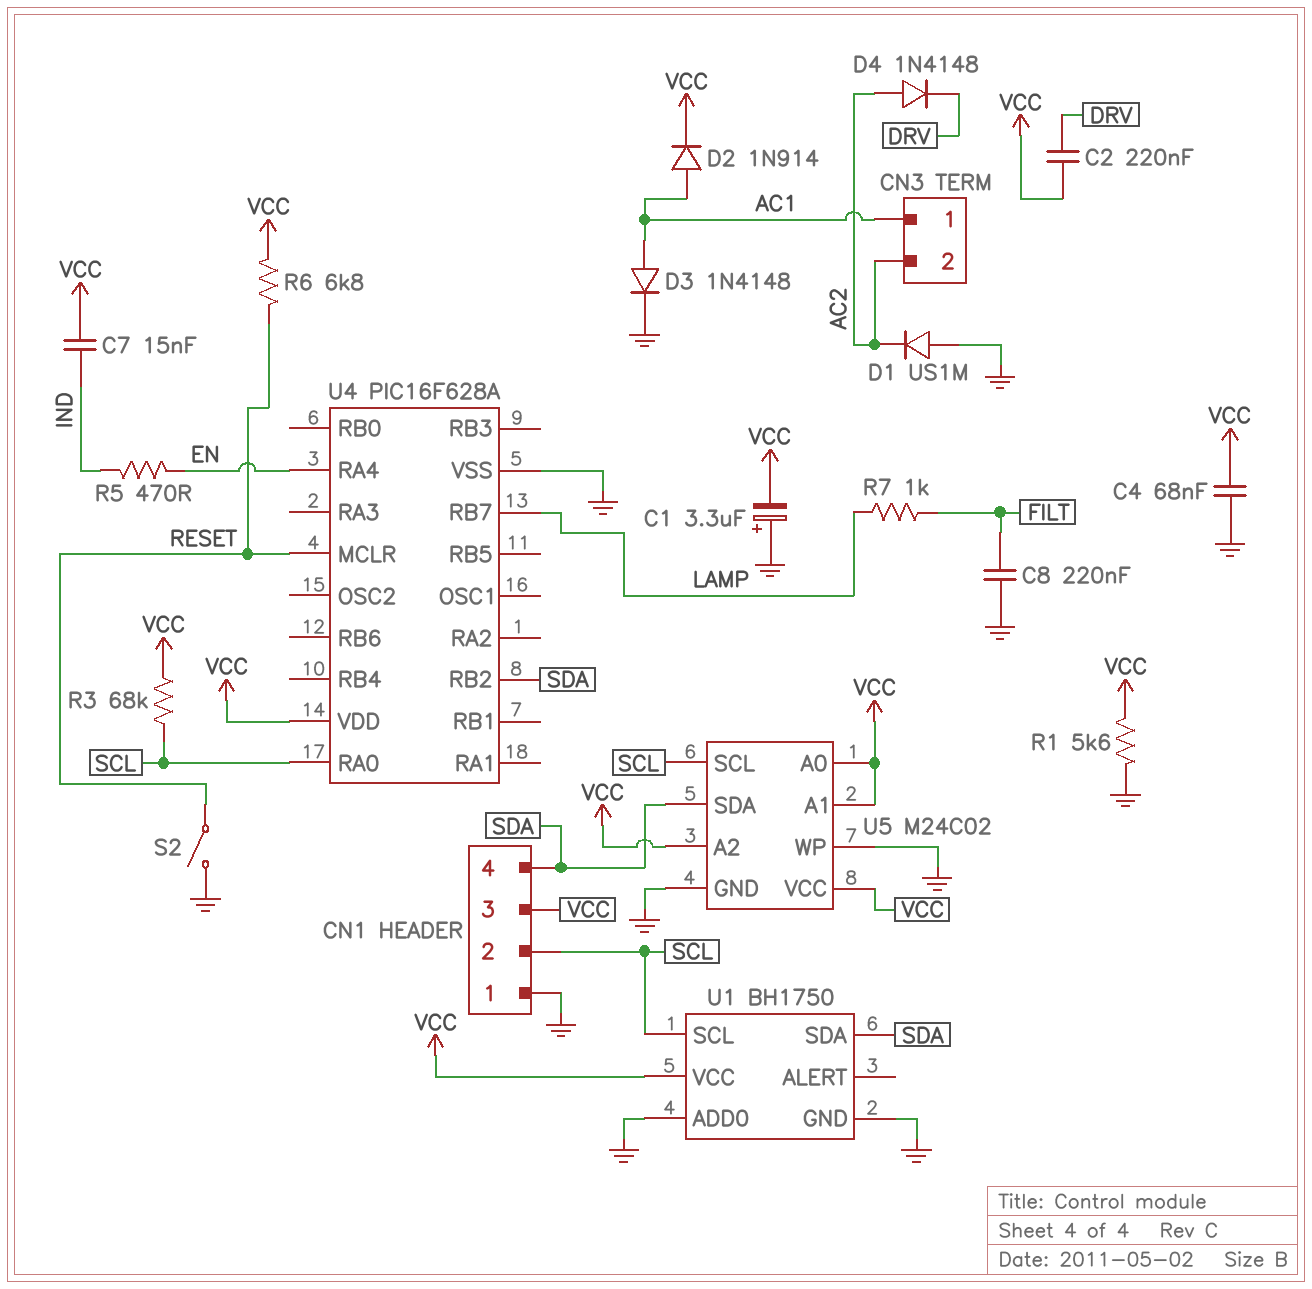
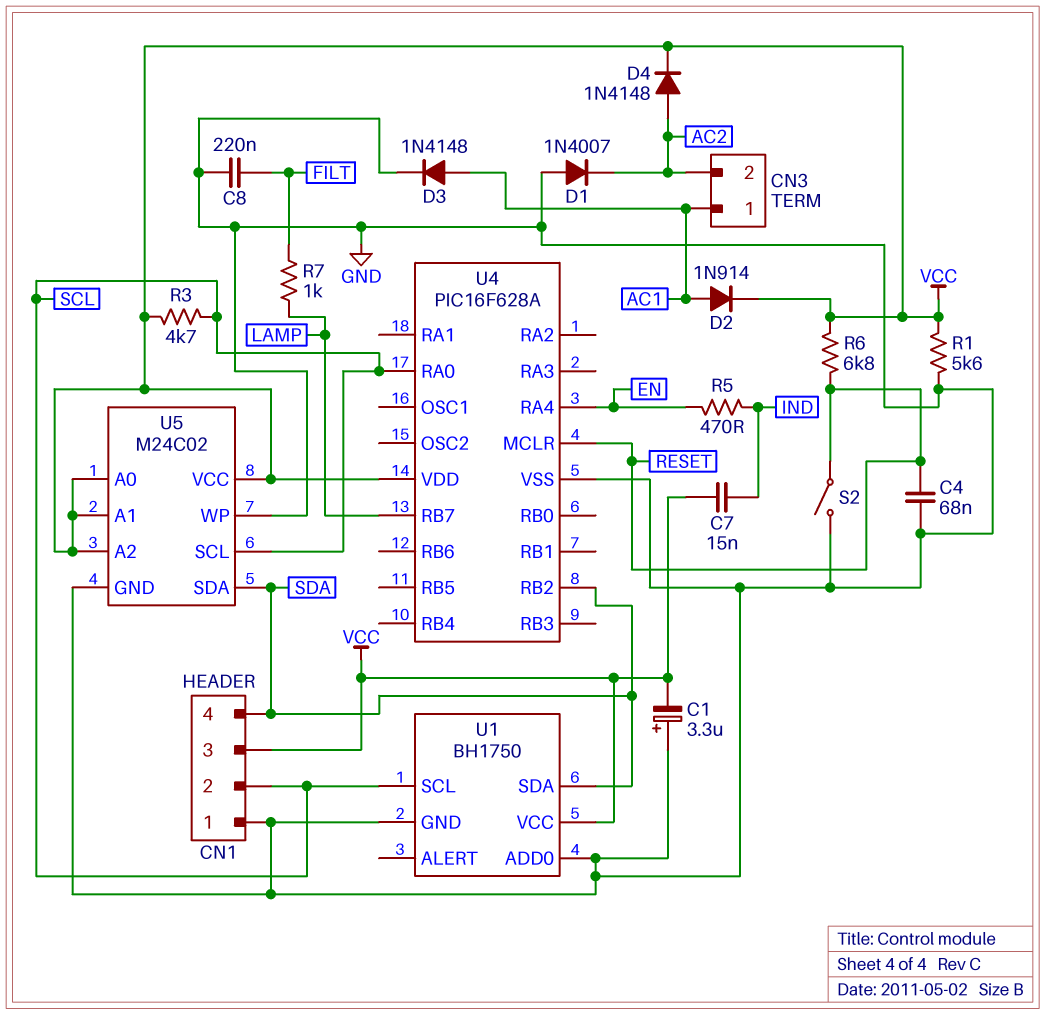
C2: 220nF (DRV, VCC) -> none
C4: 68nF (GND, VCC) -> 68nF (GND, RESET)
D1: diode US1M (A GND, K AC2) -> diode 1N4007 (A GND, K AC2)
D4: diode 1N4148 (A AC2, K DRV) -> diode 1N4148 (A AC2, K VCC)
R3: 68k (SCL, VCC) -> 4.7k (SCL, VCC)

